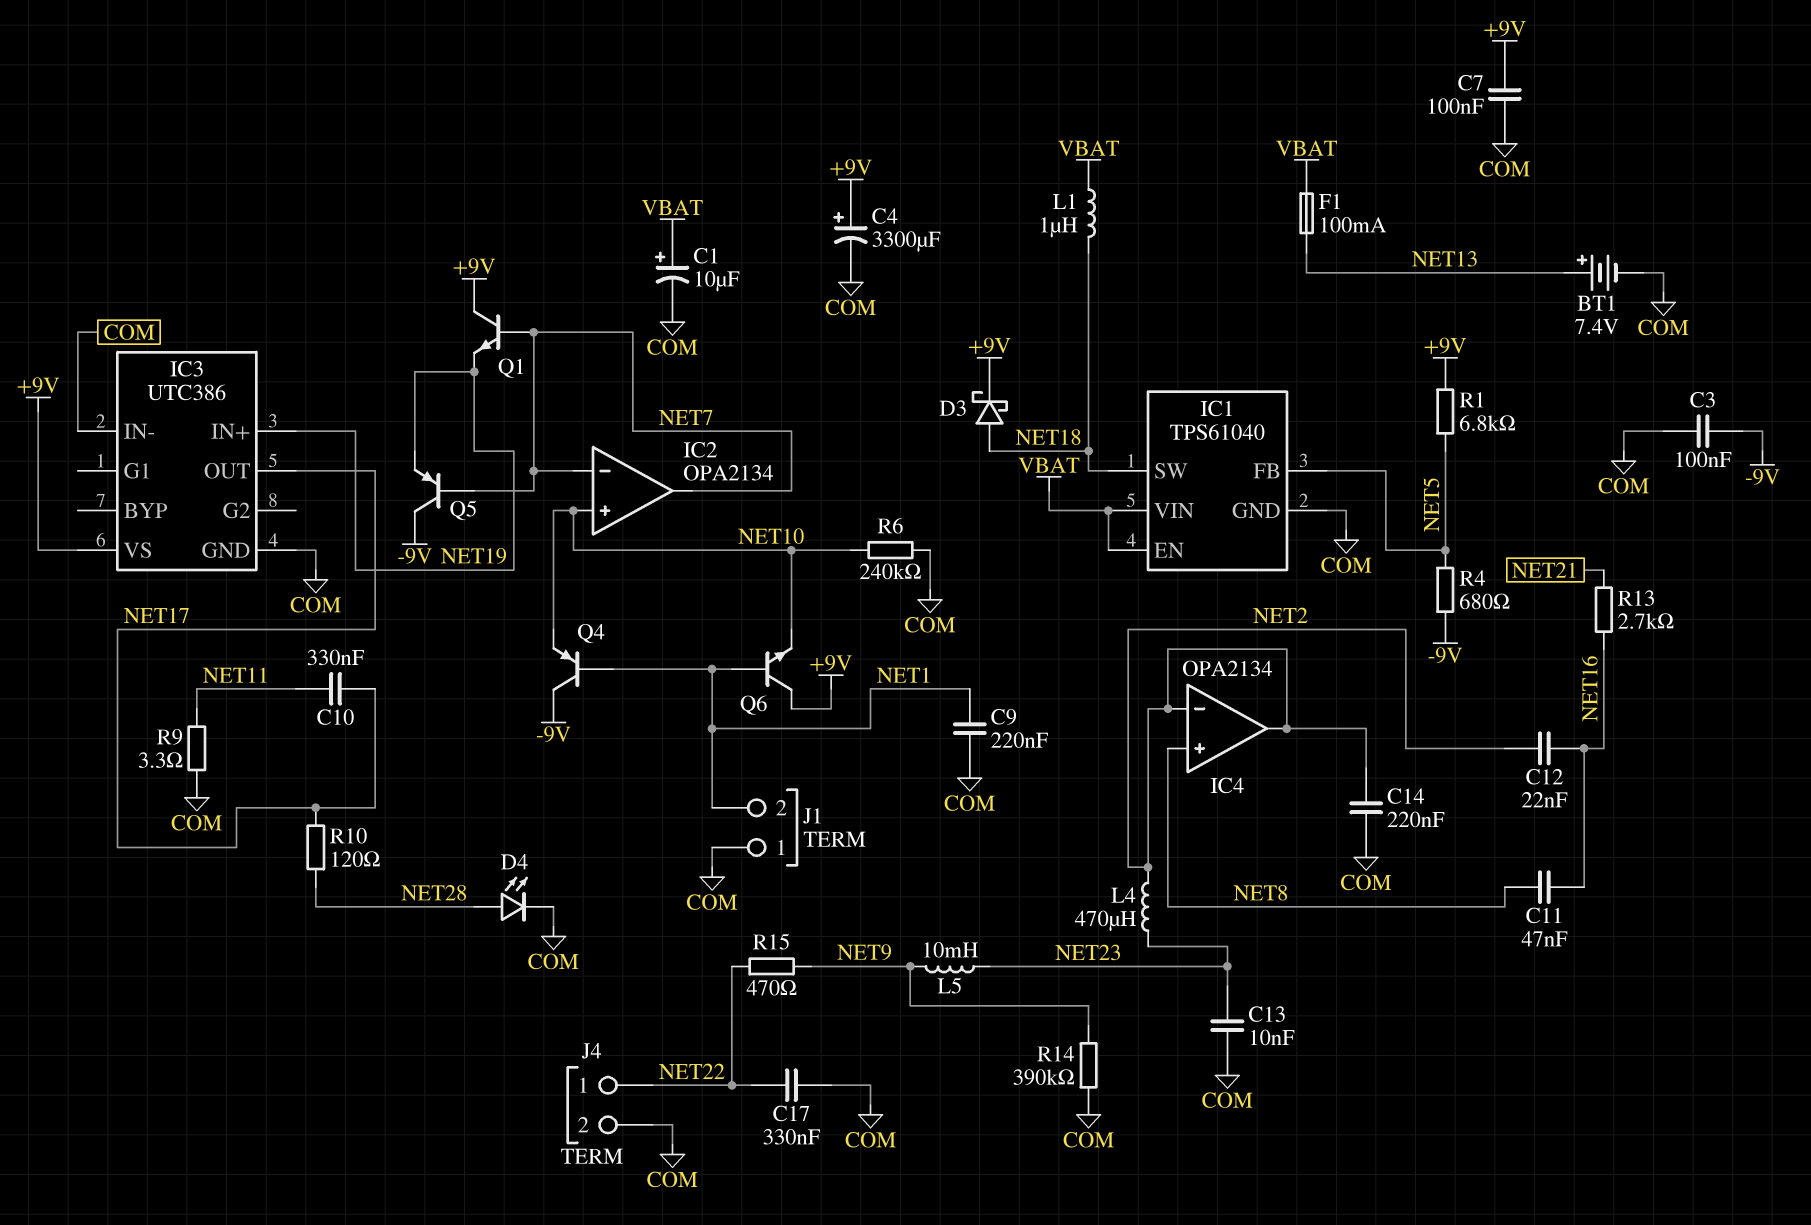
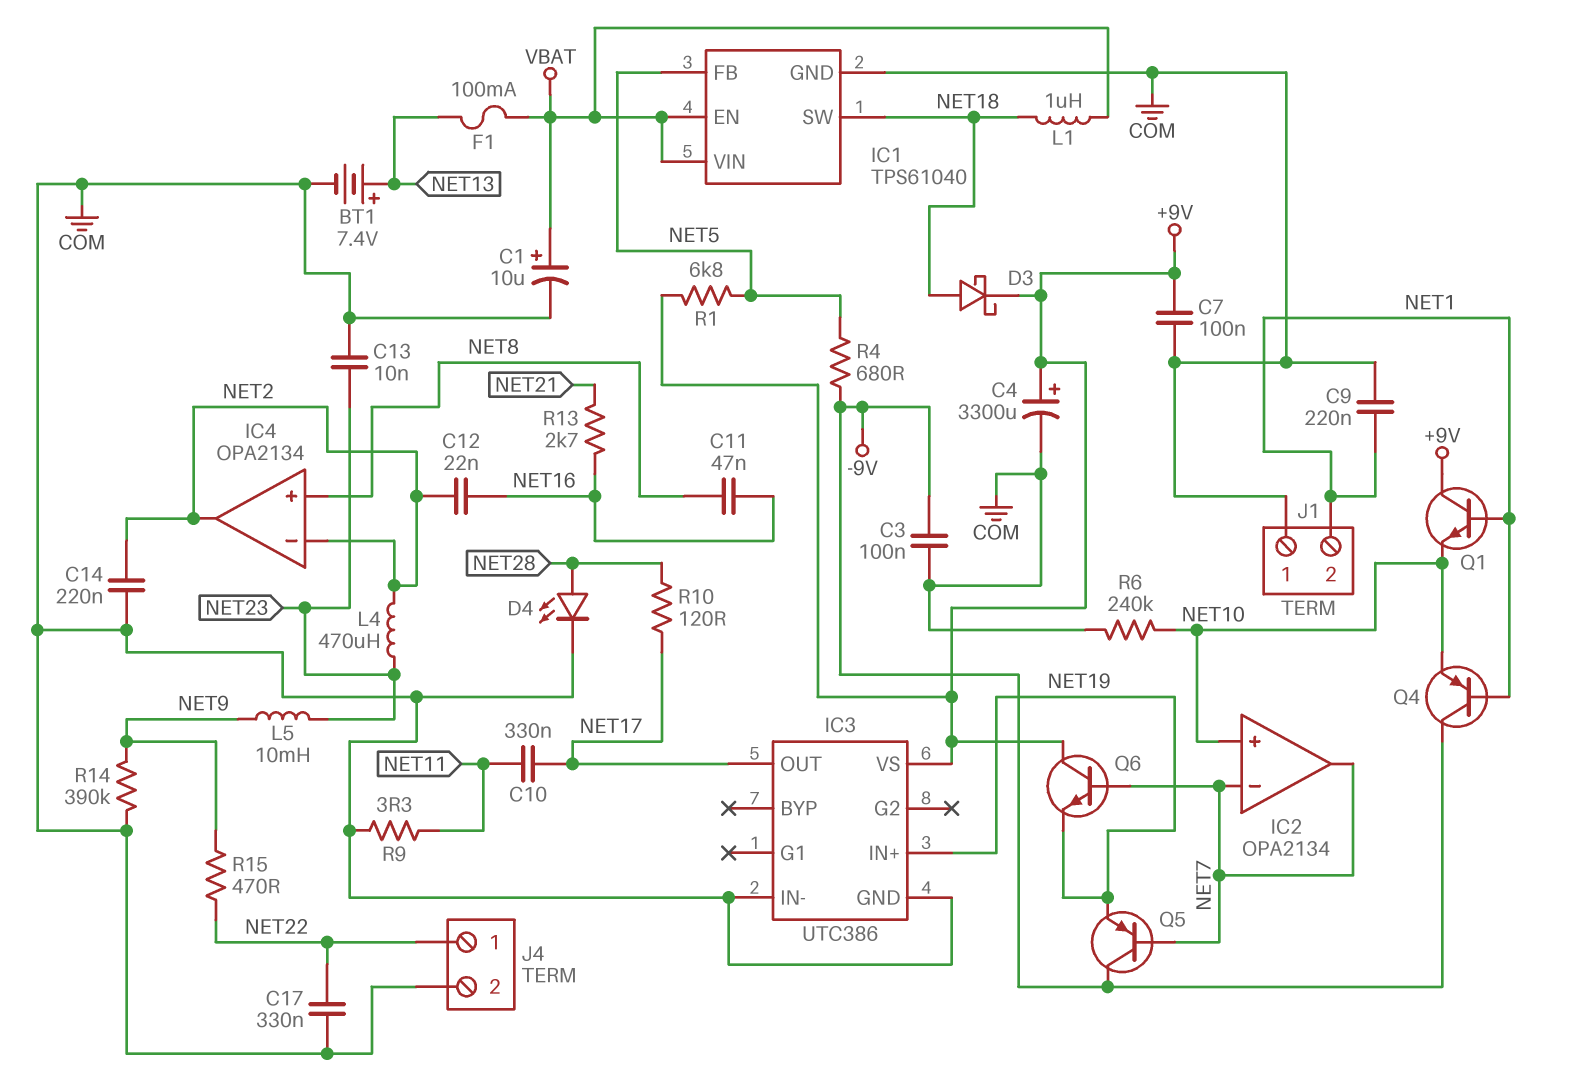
Q1: NPN (B NET7, C +9V, E NET19) -> NPN (B NET1, C +9V, E NET10)
Q6: NPN (B NET1, C +9V, E NET10) -> NPN (B NET7, C +9V, E NET19)

